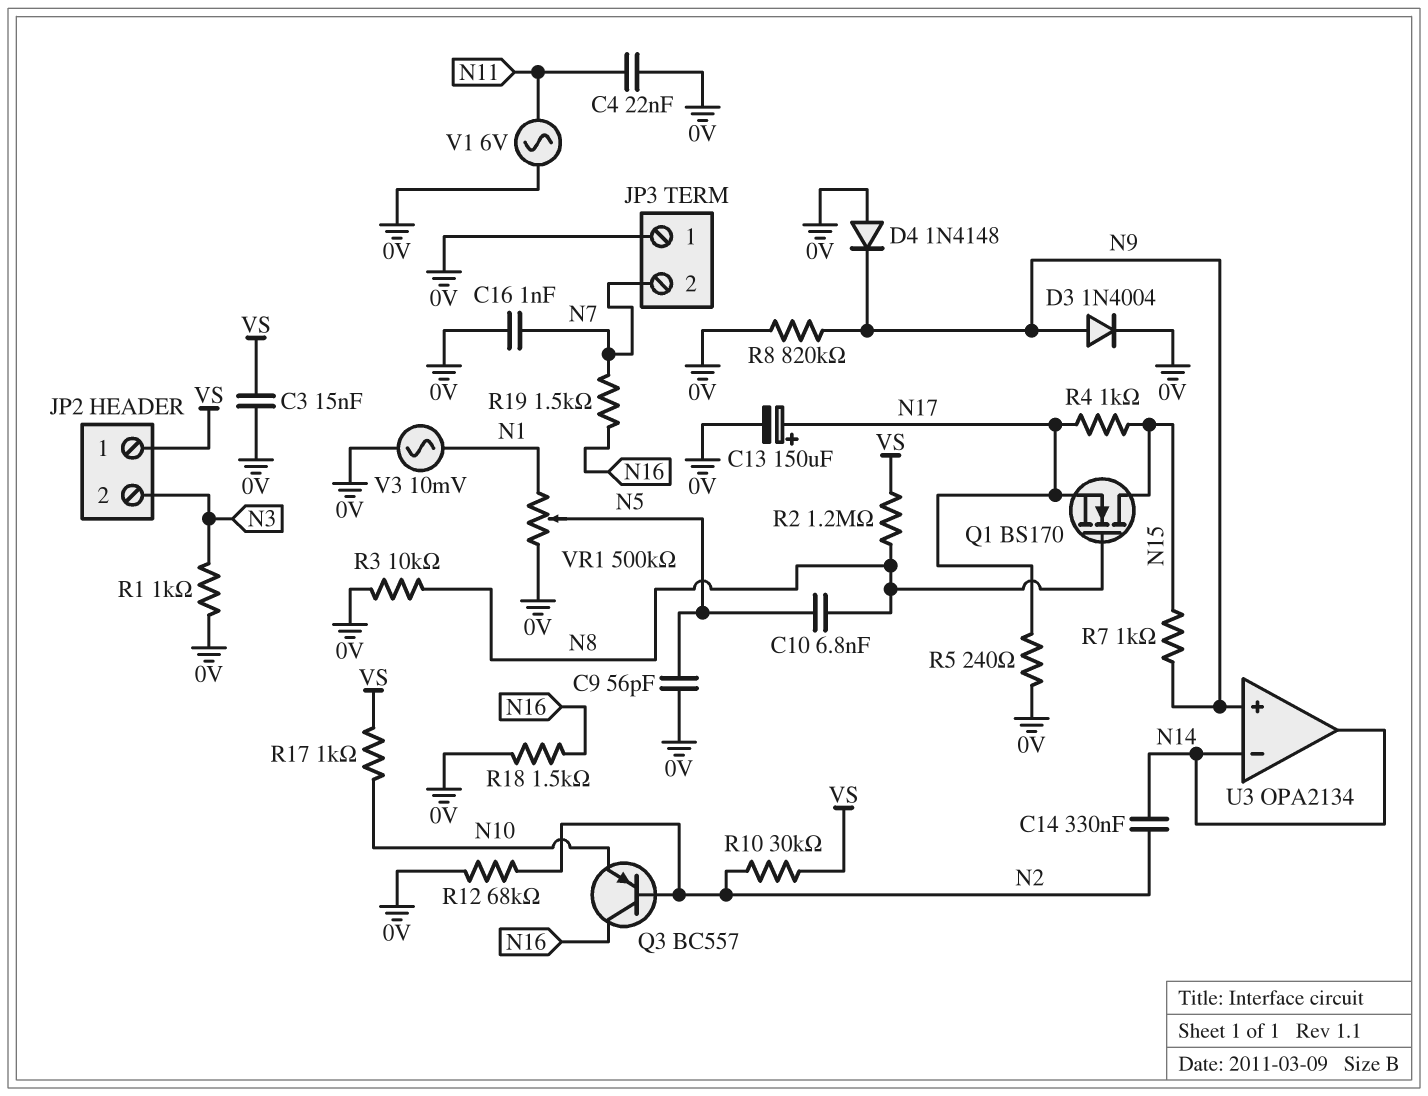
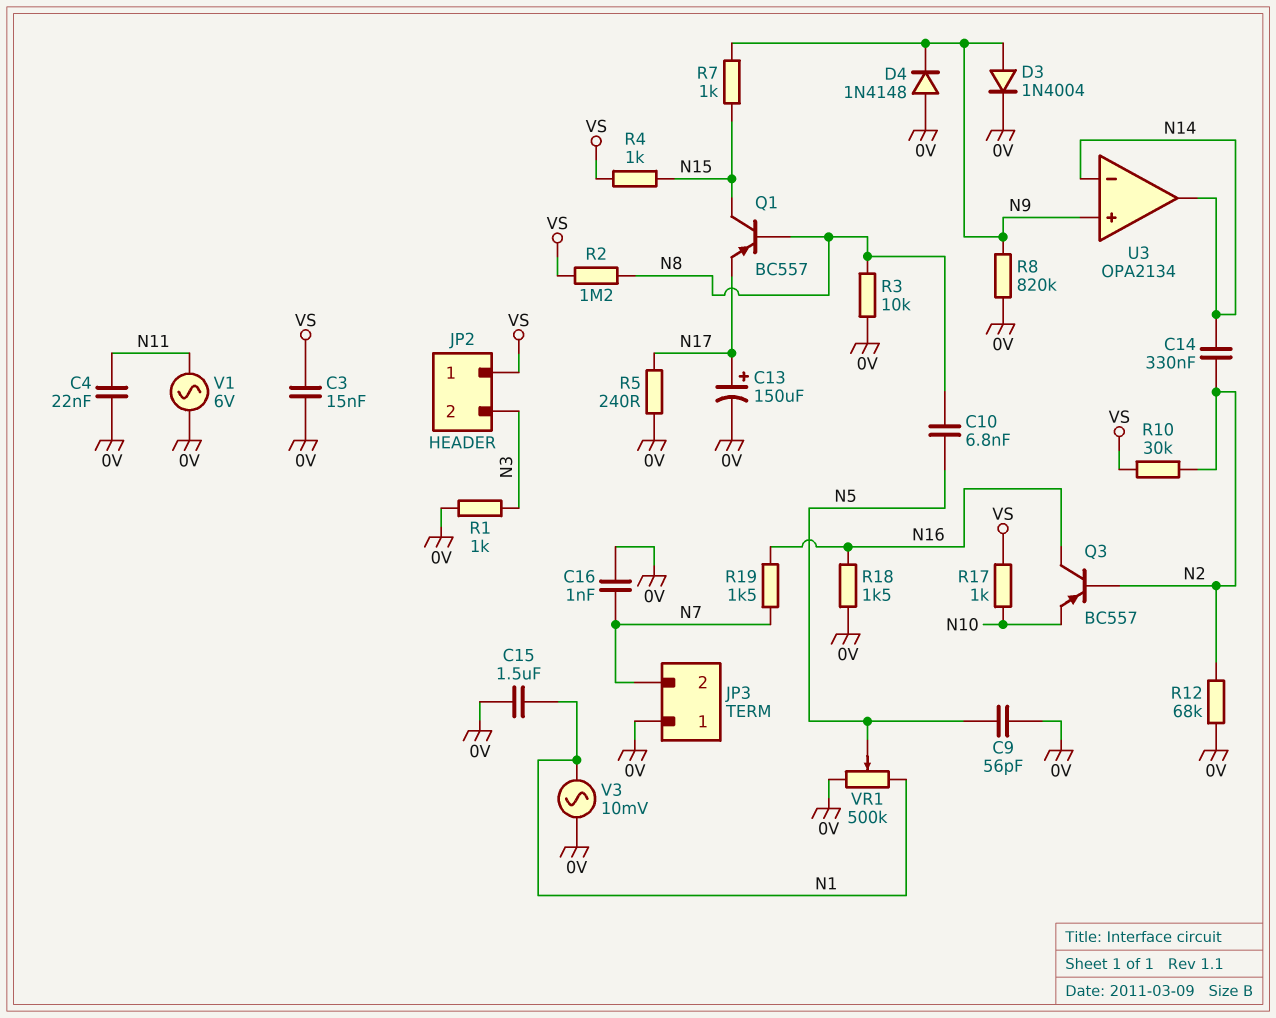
C15: none -> 1.5uF (0V, N1)
Q1: NMOS BS170 (G N8, D N15, S N17) -> PNP BC557 (B N8, C N15, E N17)
R4: 1k (N15, N17) -> 1k (N15, VS)

